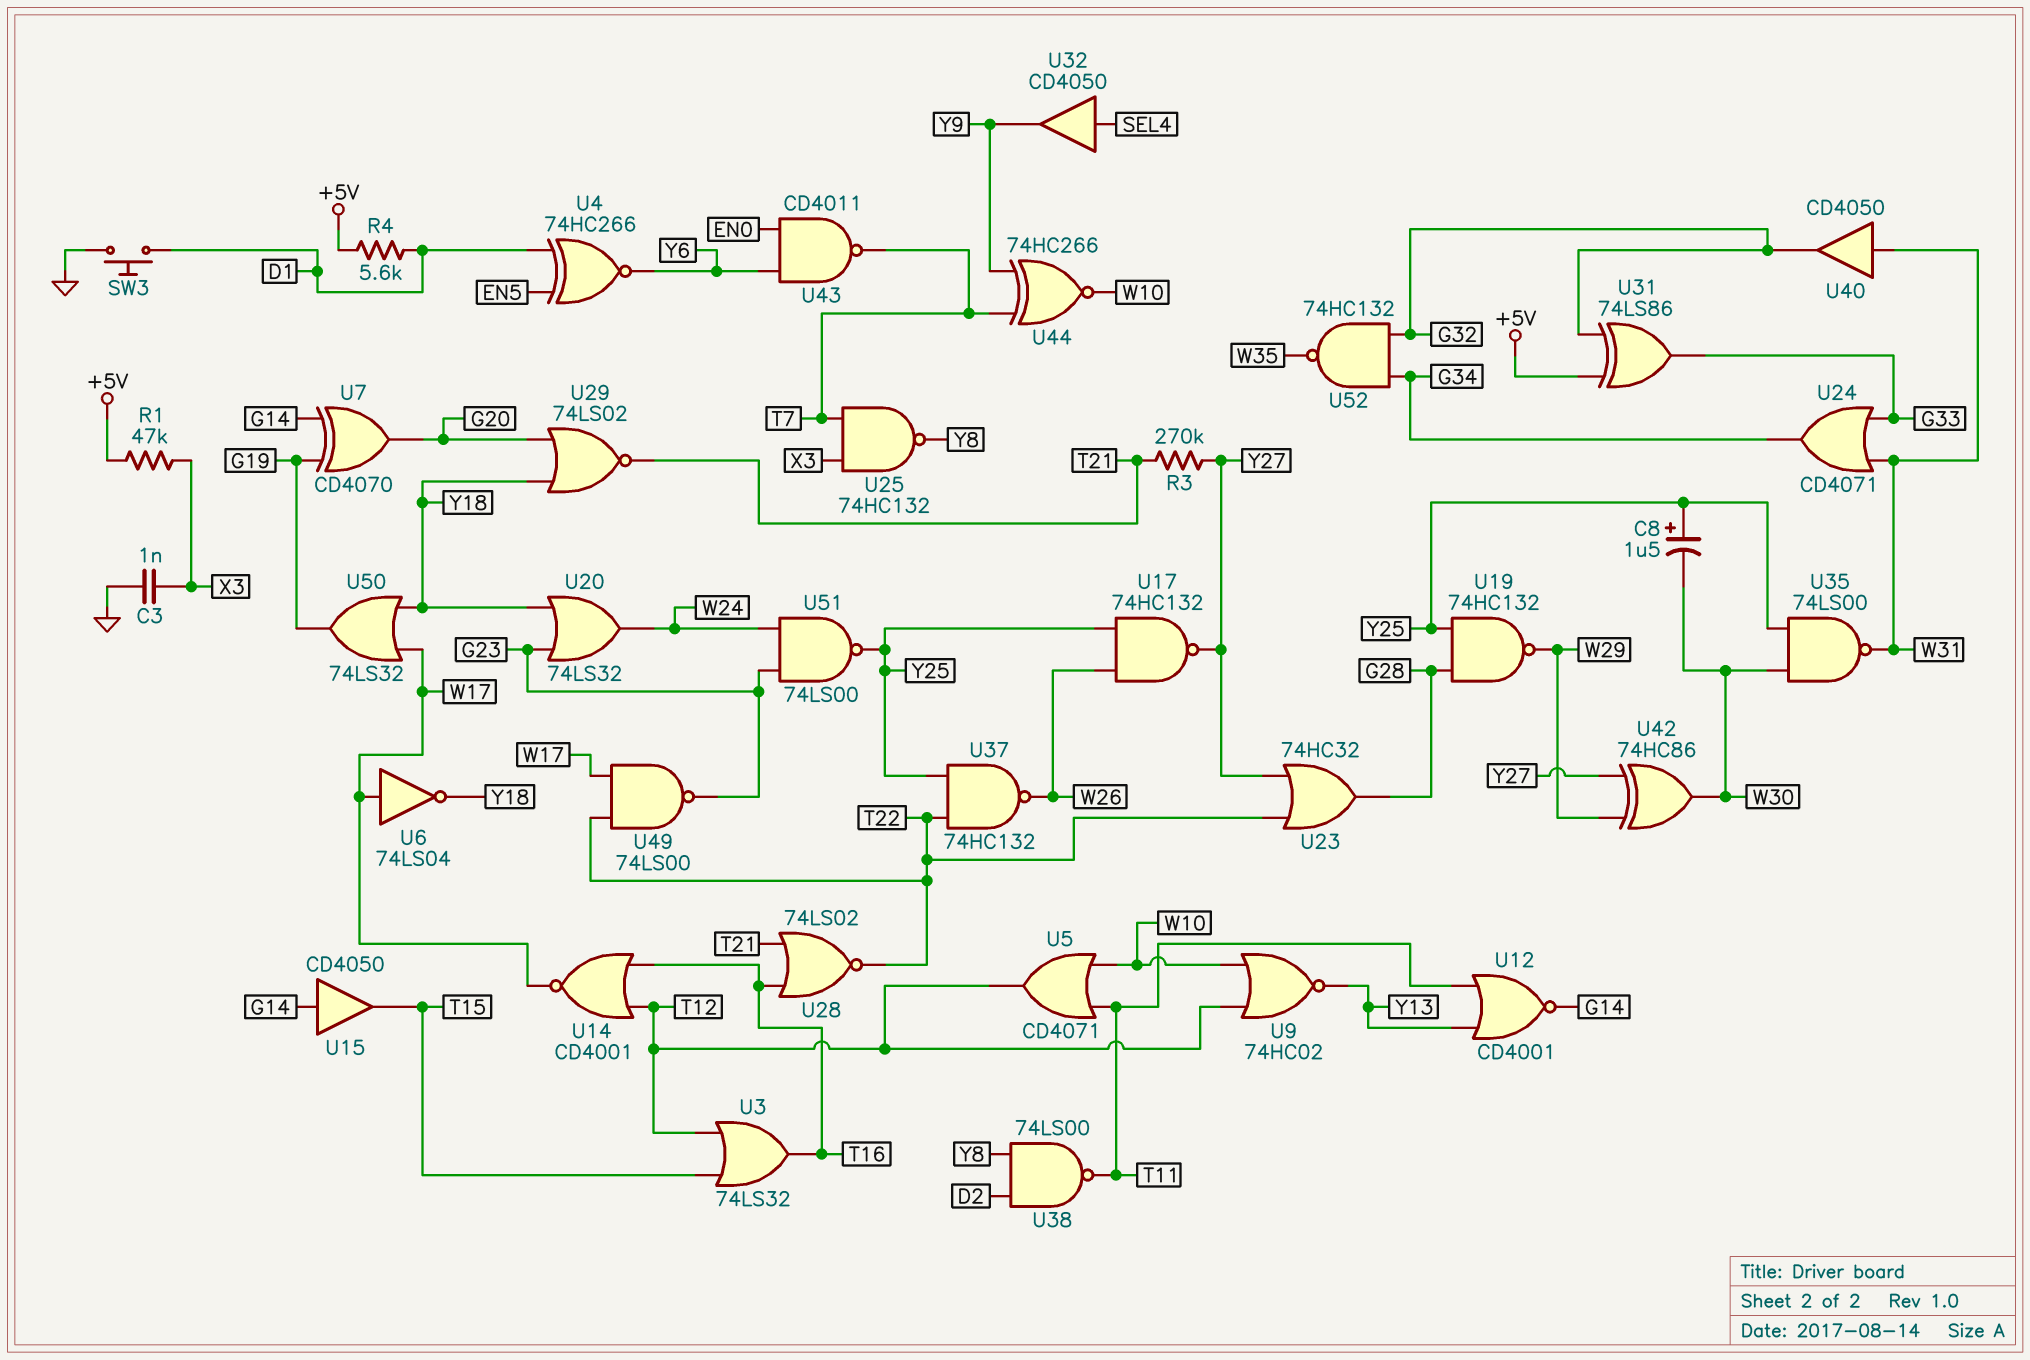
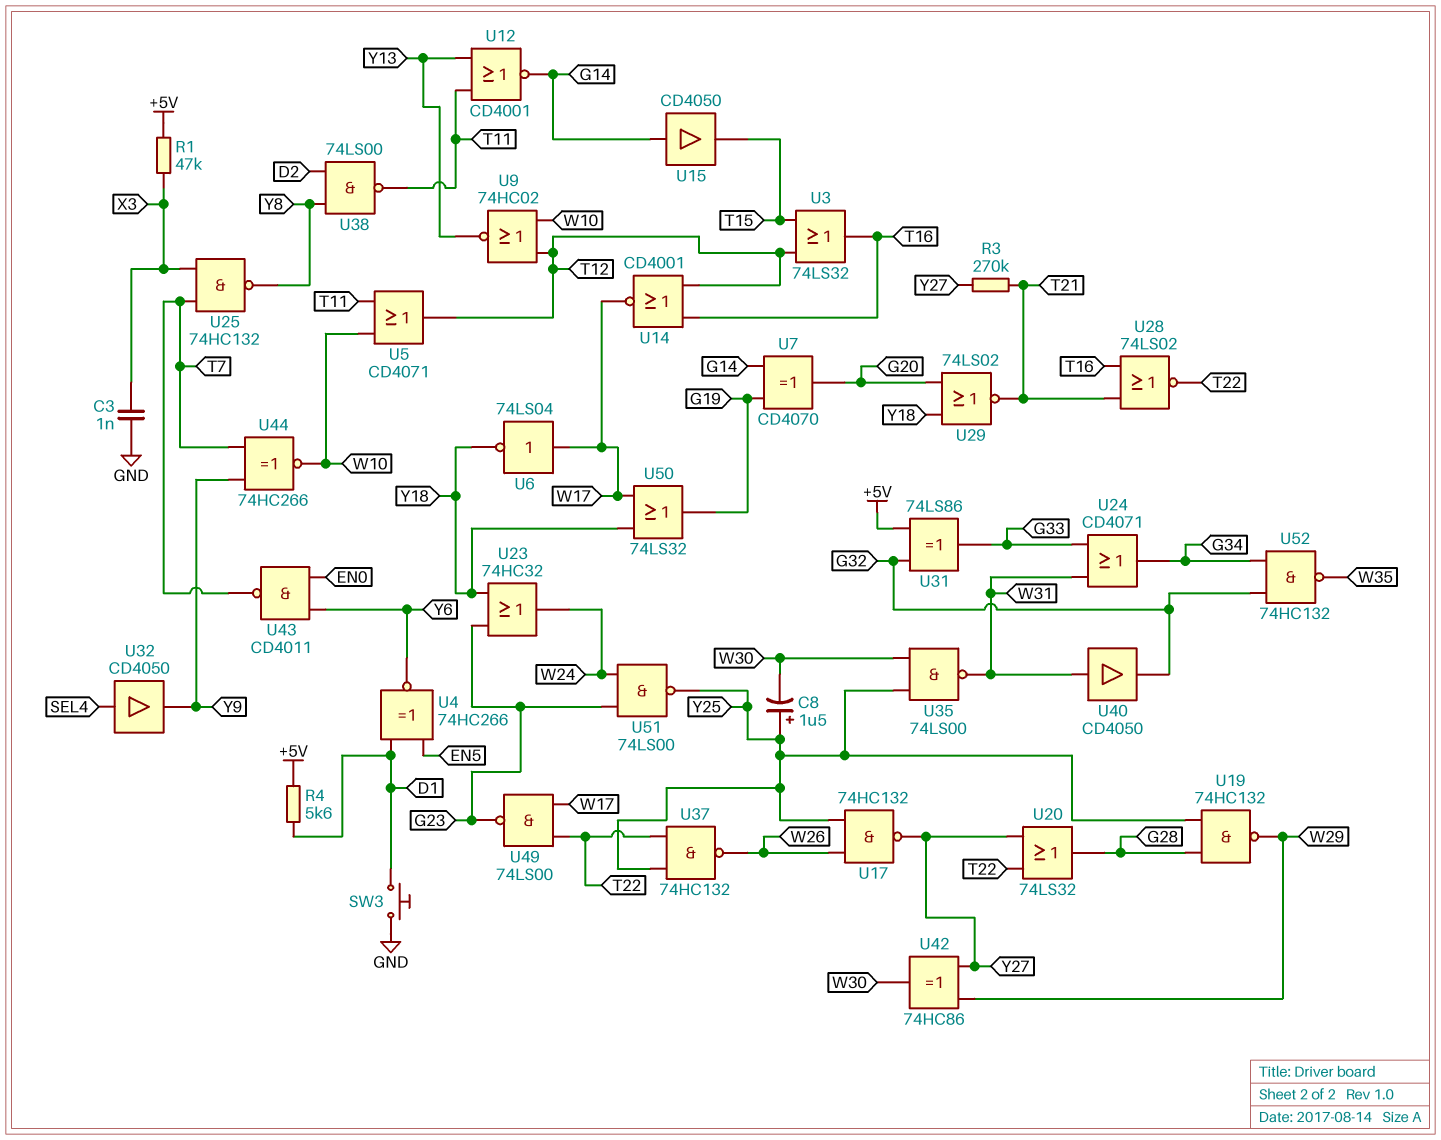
U20: OR 74LS32 (in G23, in Y18, out W24) -> OR 74LS32 (in T22, in Y27, out G28)
U23: OR 74HC32 (in T22, in Y27, out G28) -> OR 74HC32 (in G23, in Y18, out W24)

